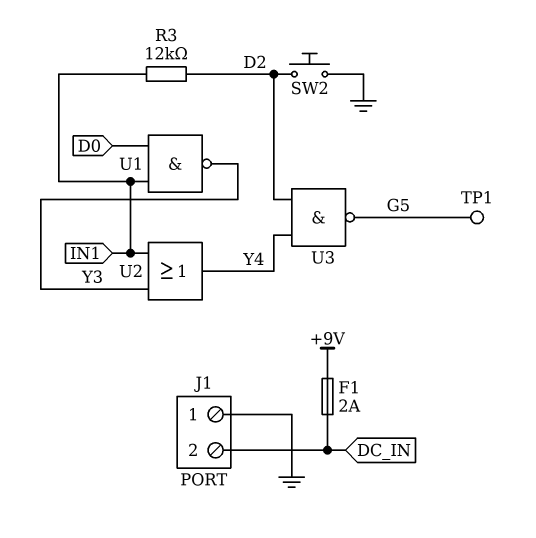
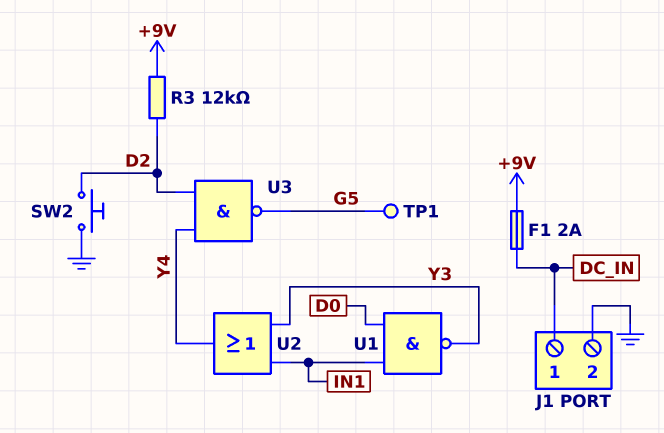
J1 pin 1: GND -> DC_IN
J1 pin 2: DC_IN -> GND
R3: 12k (D2, IN1) -> 12k (+9V, D2)

